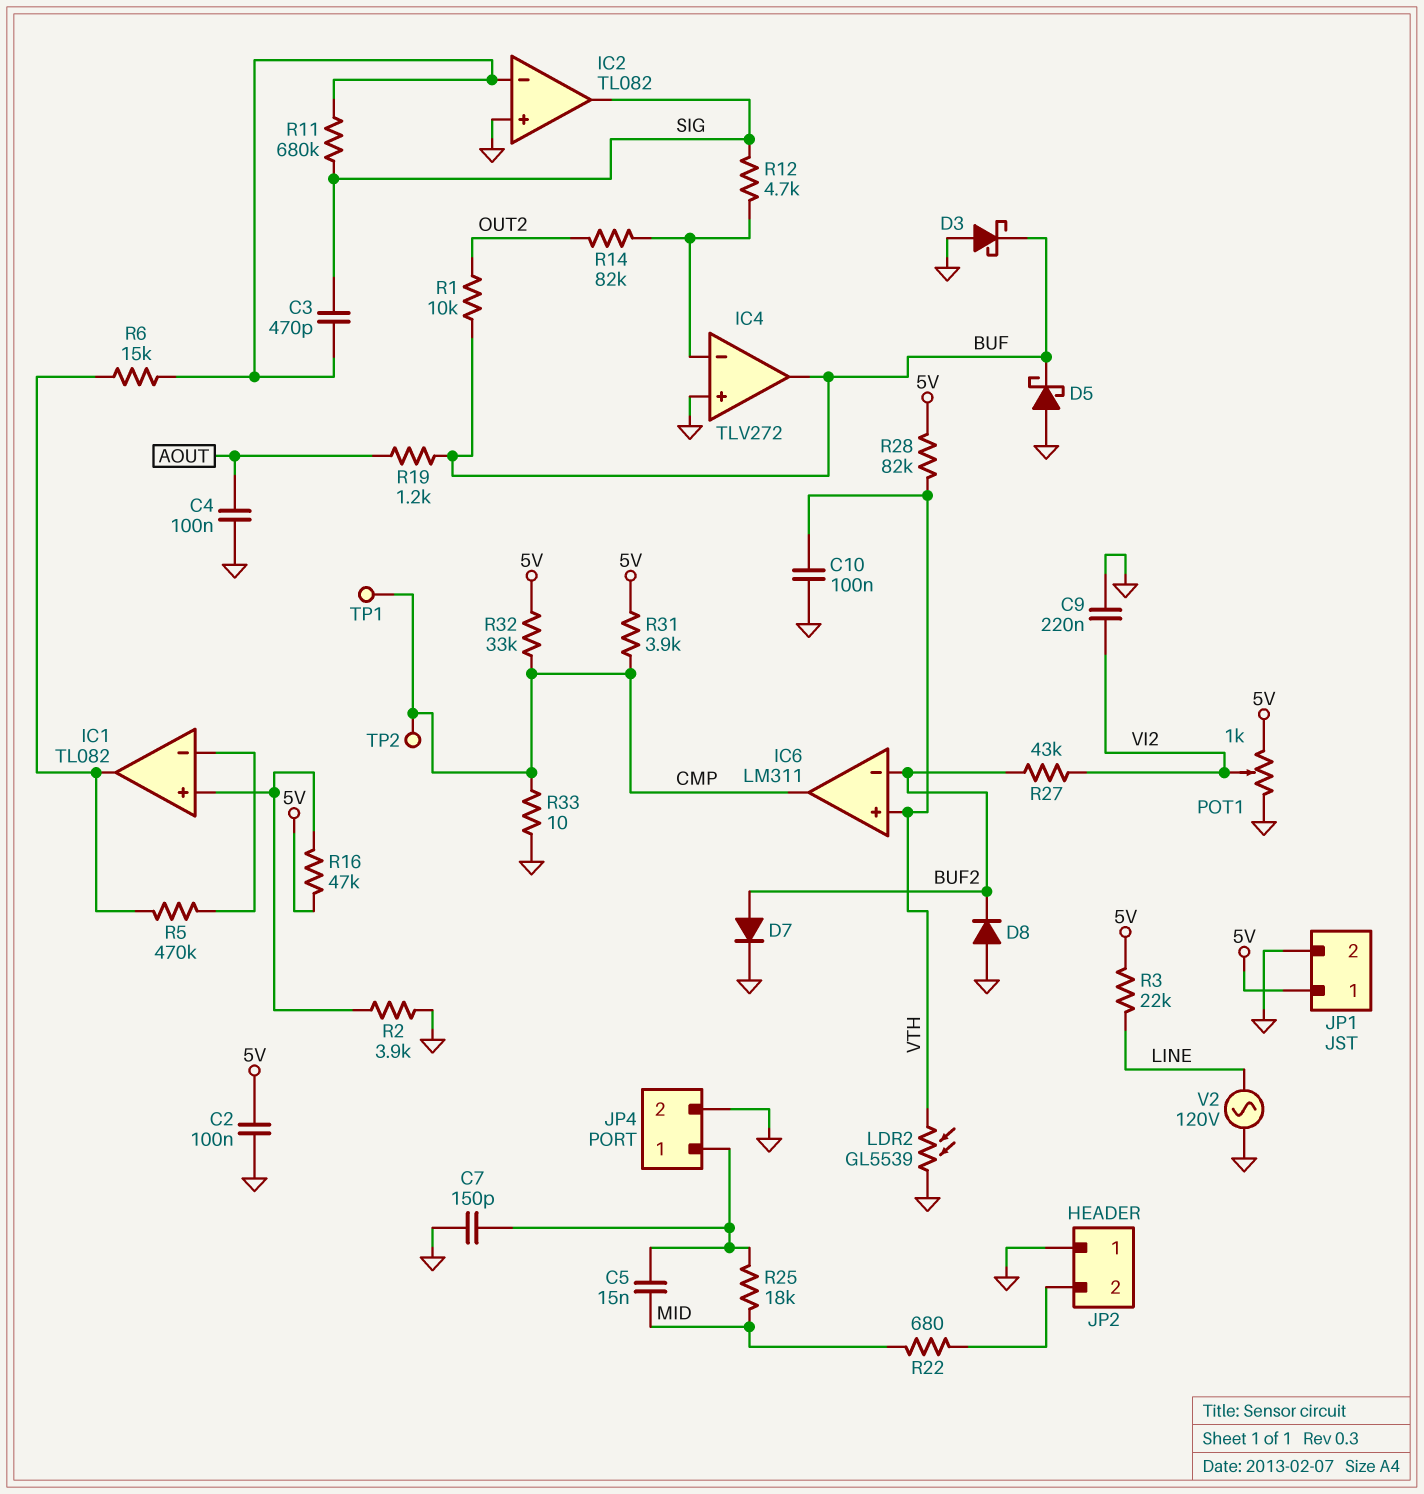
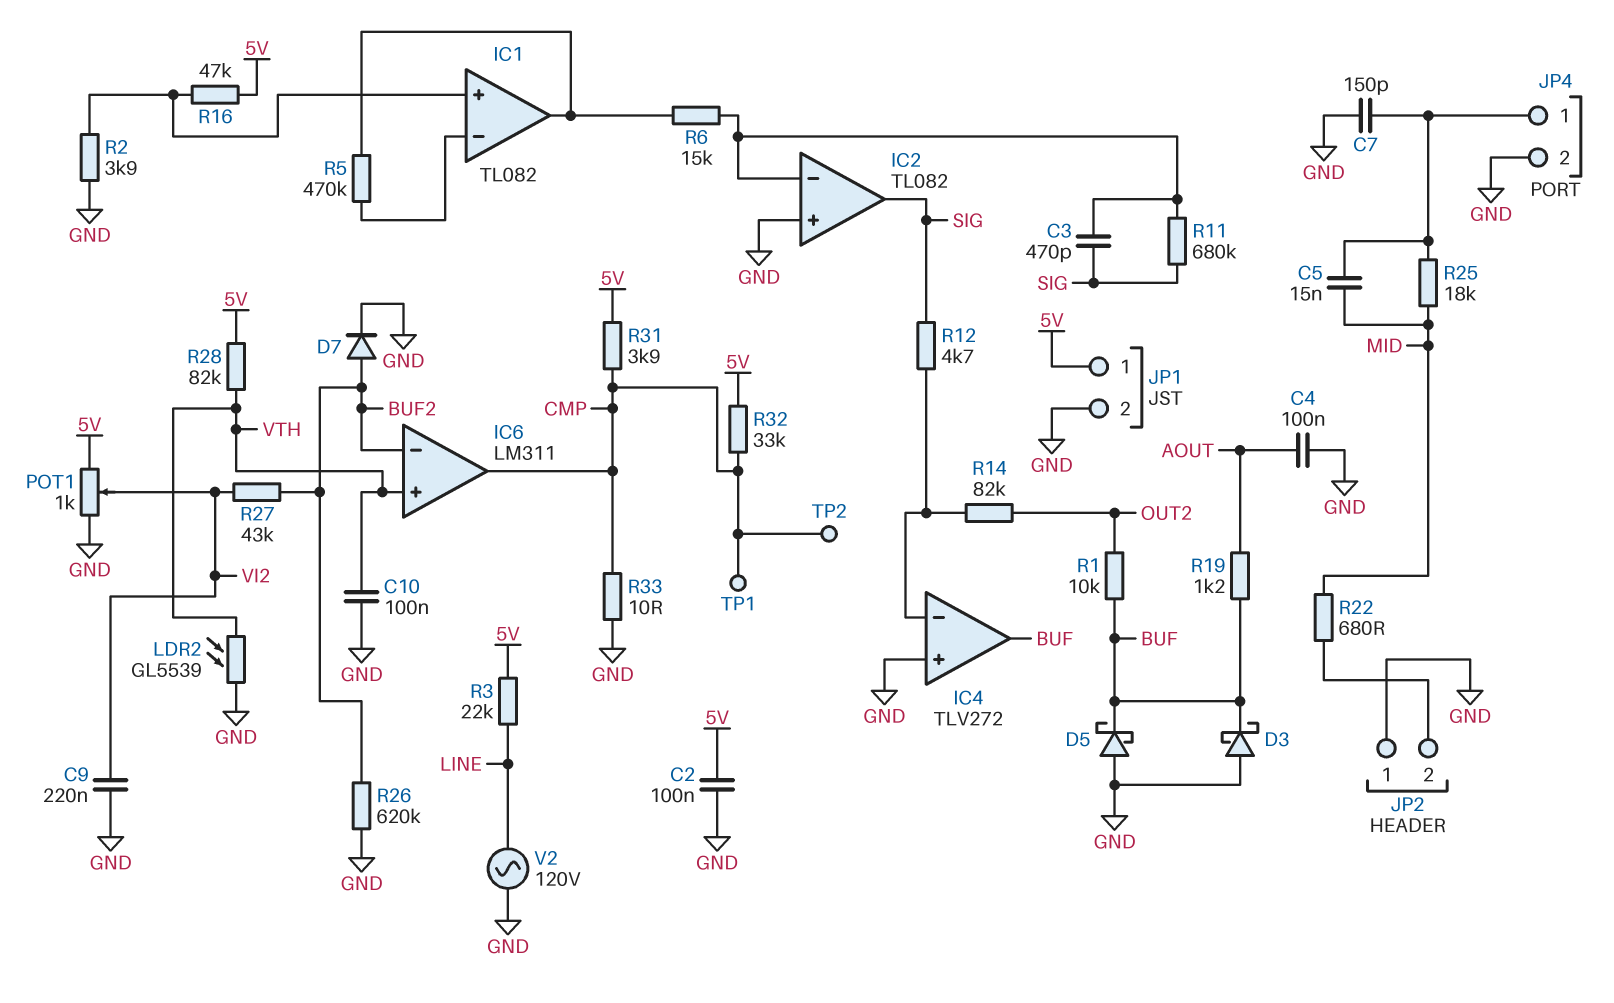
D8: diode (A GND, K BUF2) -> none
R26: none -> 620k (BUF2, GND)

